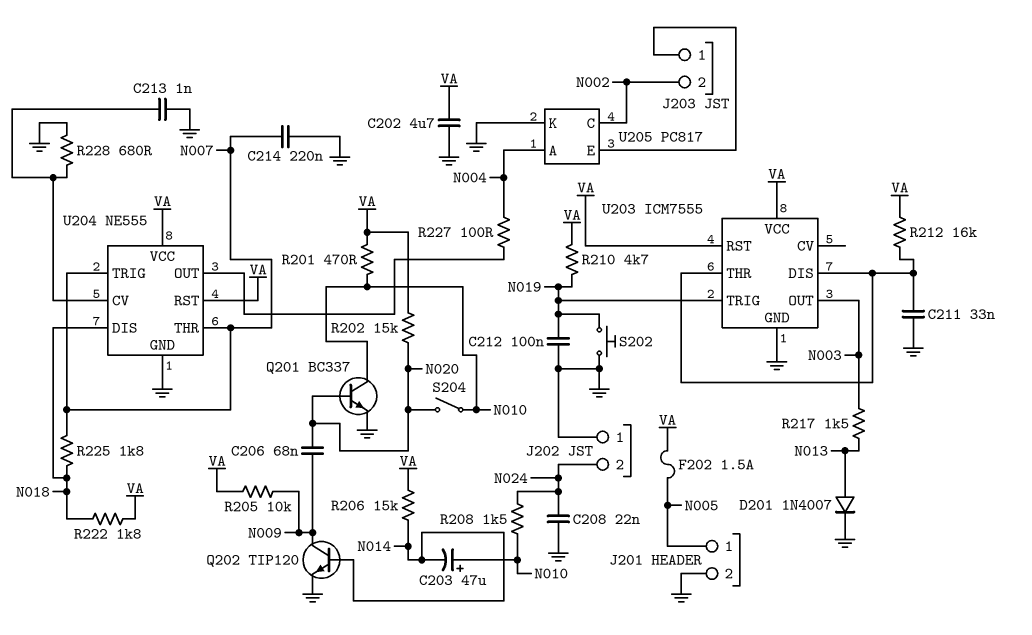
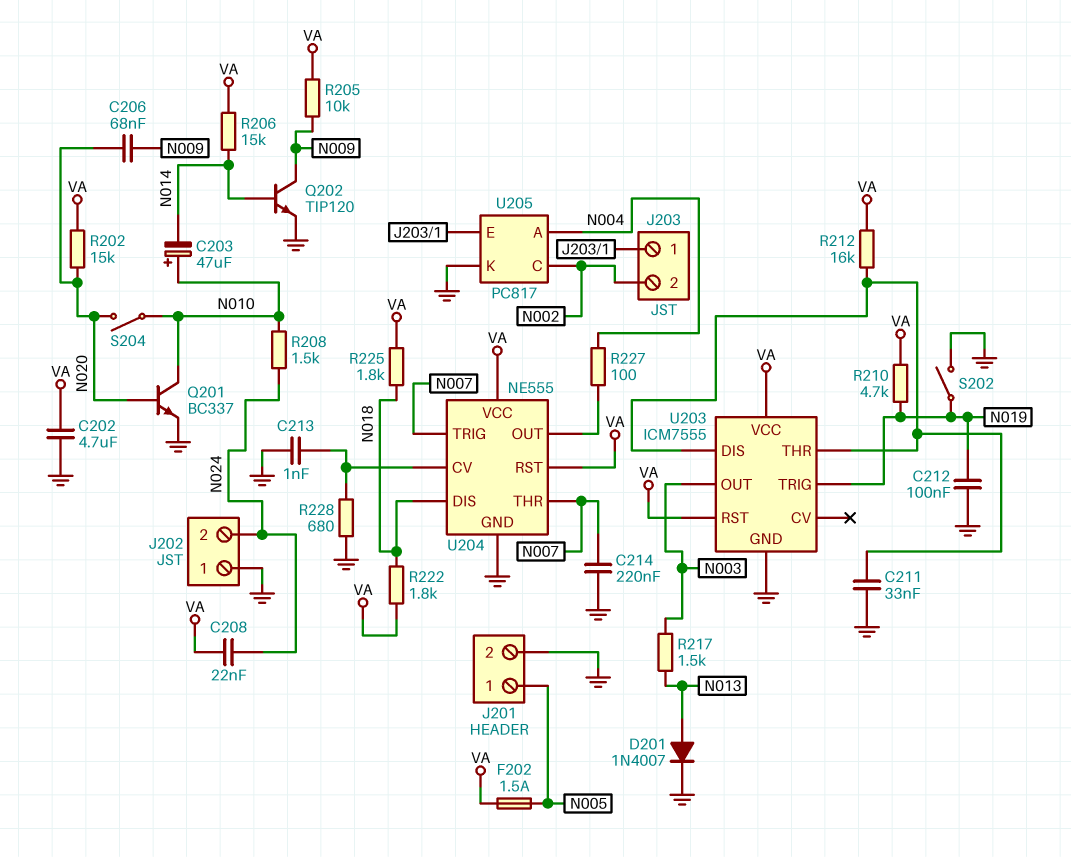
C208: 22nF (GND, N024) -> 22nF (N024, VA)
R201: 470 (N010, VA) -> none
R225: 1.8k (N007, N018) -> 1.8k (N018, VA)
S202: button (GND, N019) -> switch (GND, N019)

